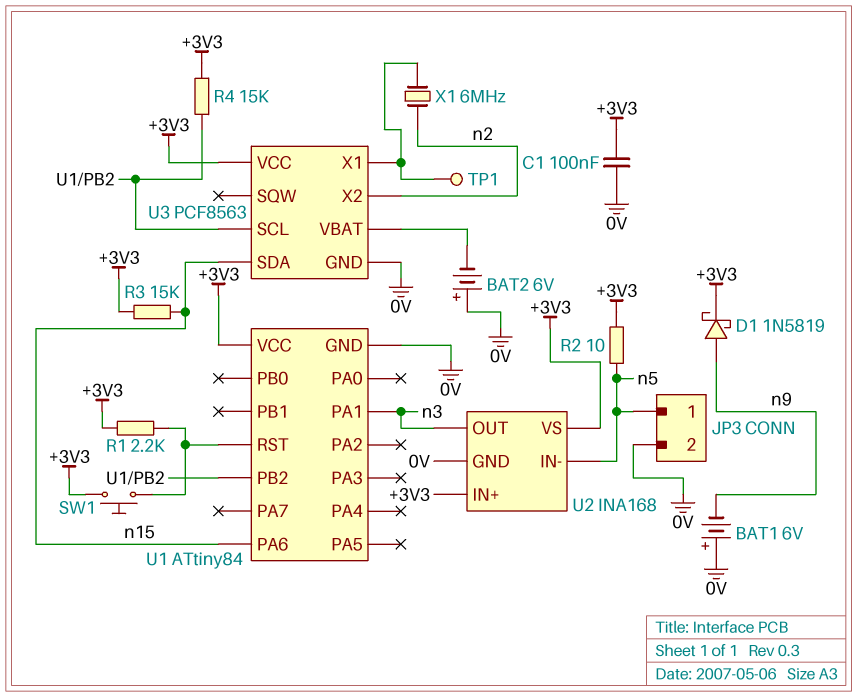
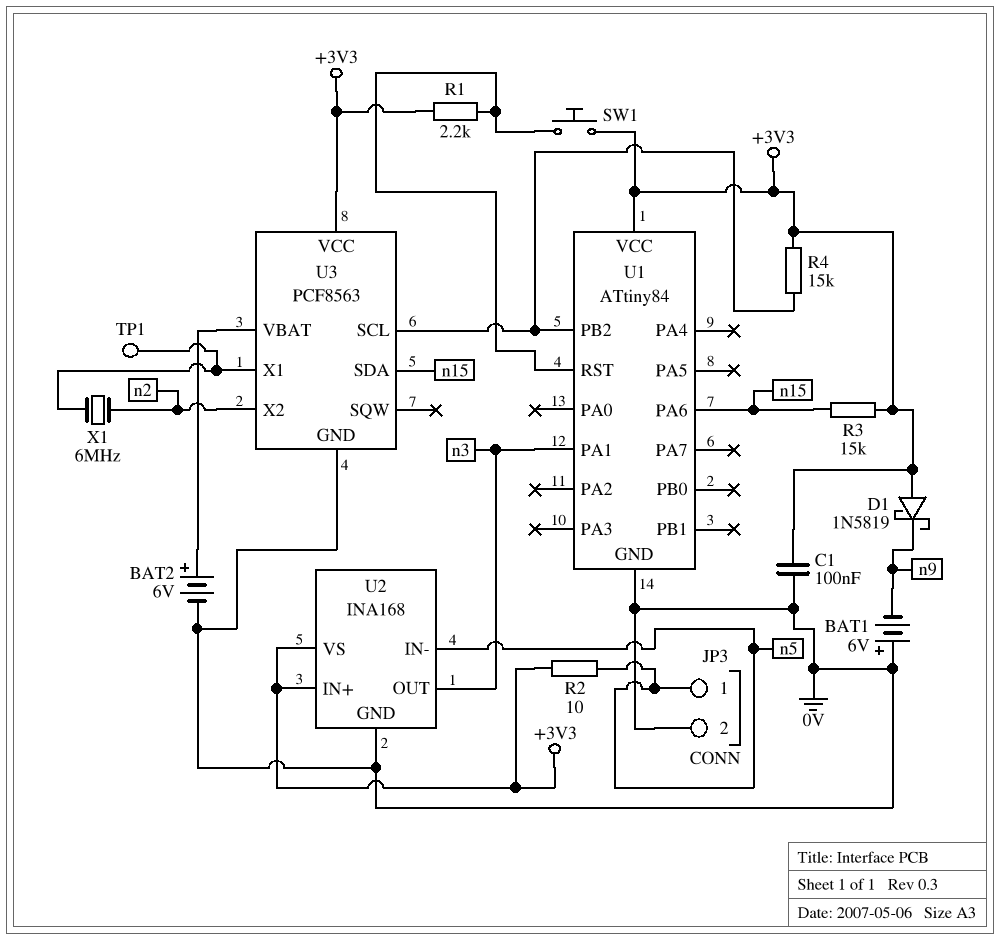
BAT2: 6V (plus 0V, minus U3/VBAT) -> 6V (plus U3/VBAT, minus 0V)
D1: schottky 1N5819 (A n9, K +3V3) -> schottky 1N5819 (A +3V3, K n9)

